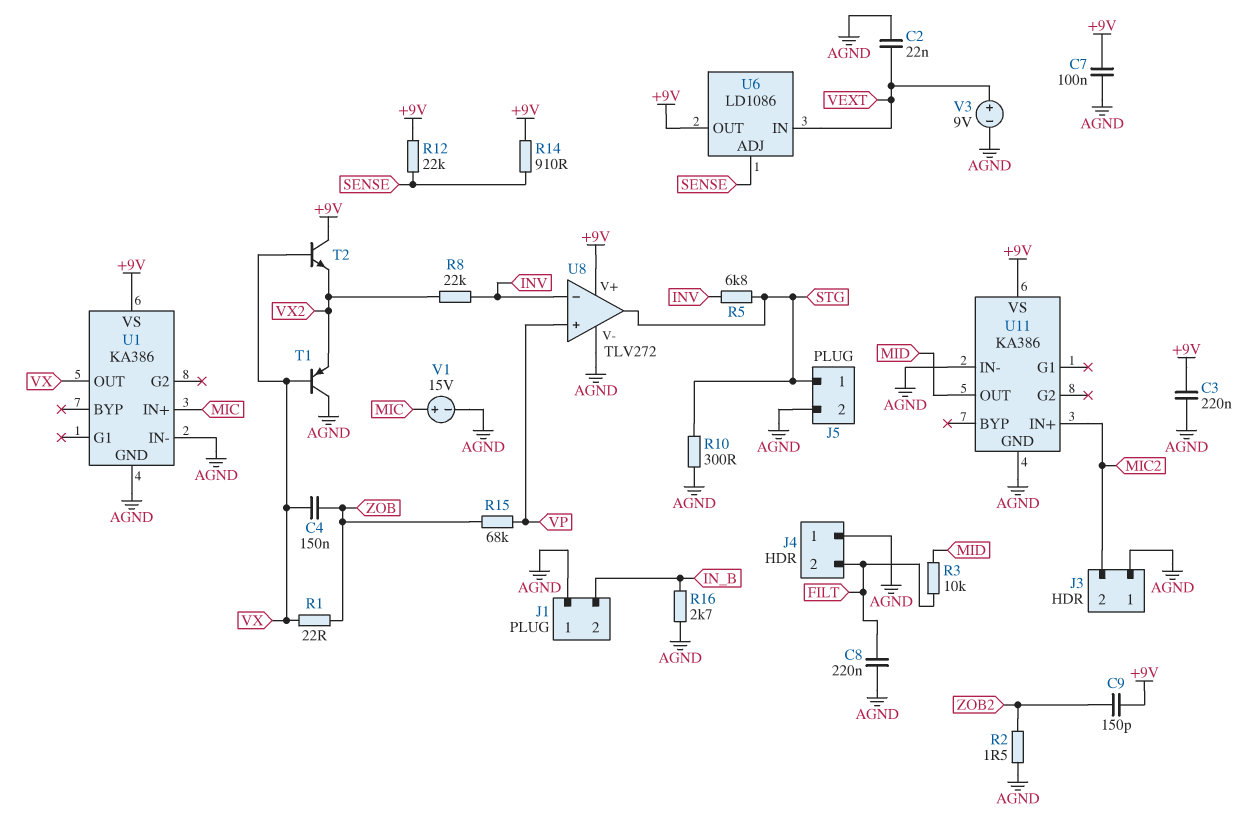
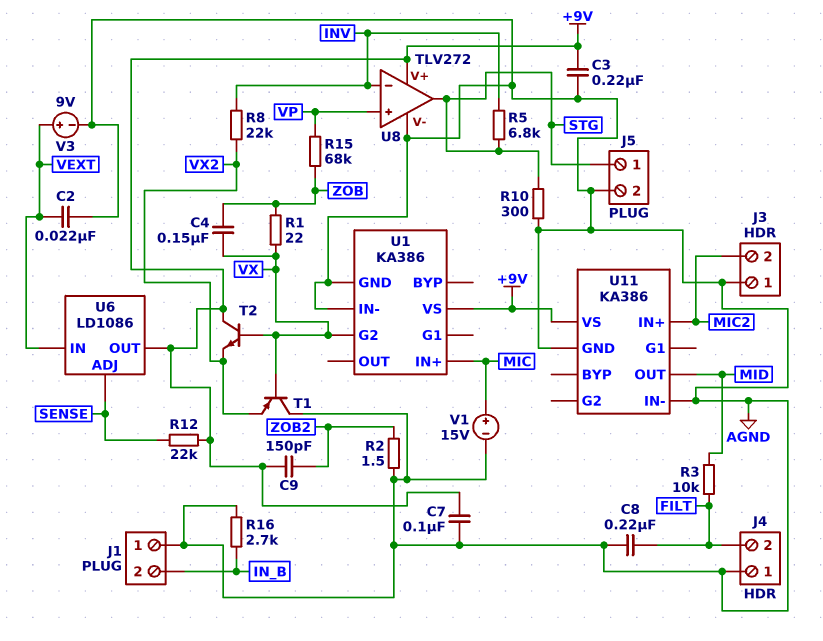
R14: 910 (+9V, SENSE) -> none
U1 pin G2: none -> VX
U1 pin OUT: VX -> none

